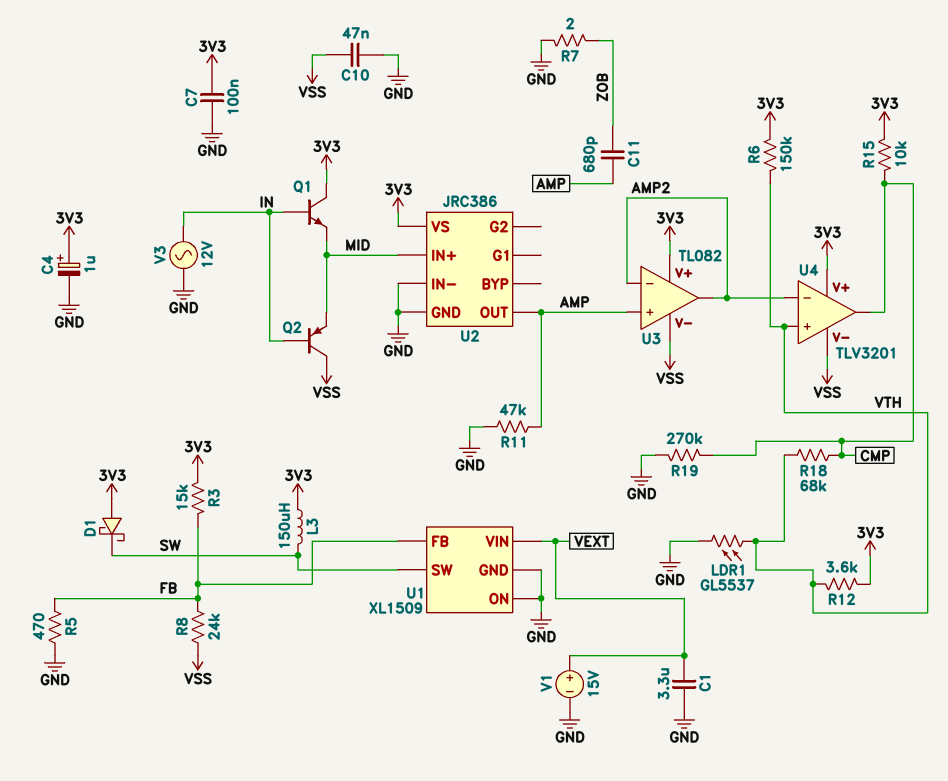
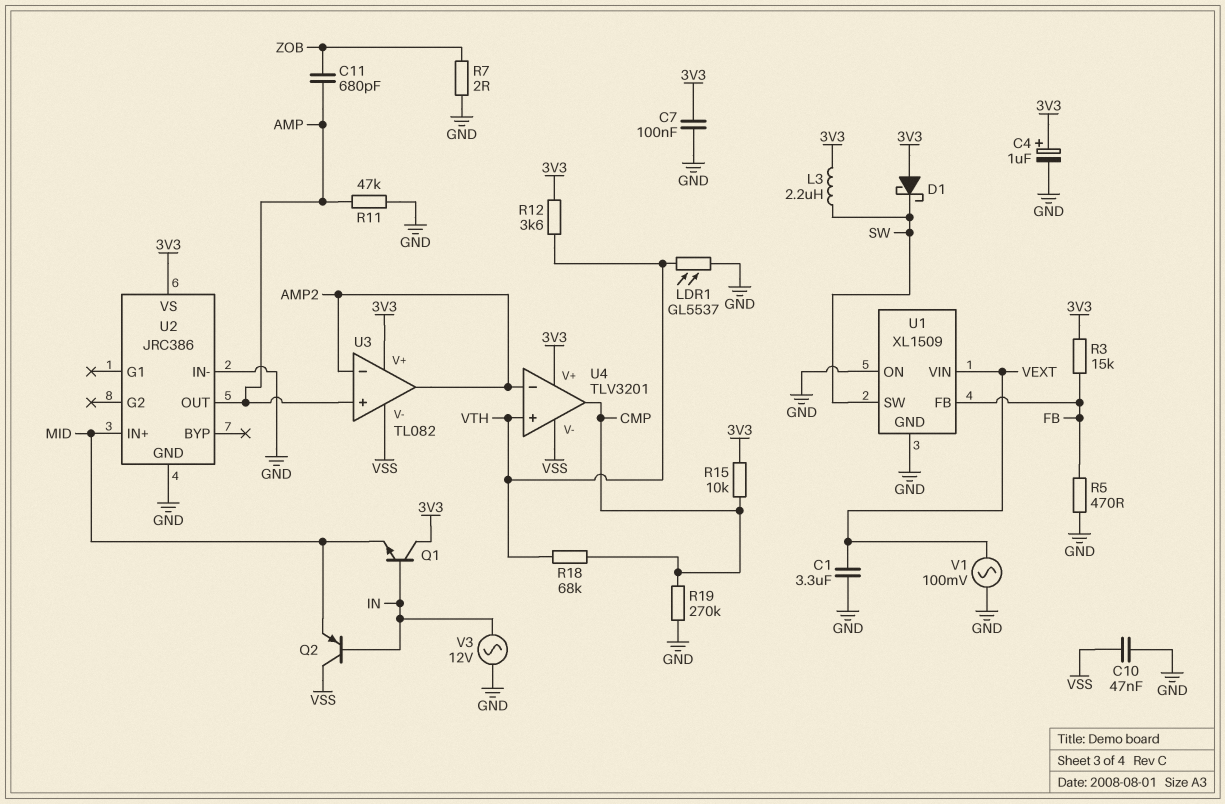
L3: 150uH (3V3, SW) -> 2.2uH (3V3, SW)
R6: 150k (3V3, VTH) -> none
R8: 24k (FB, VSS) -> none
V1: 15V (plus VEXT, minus GND) -> AC 100mV (GND, VEXT)

